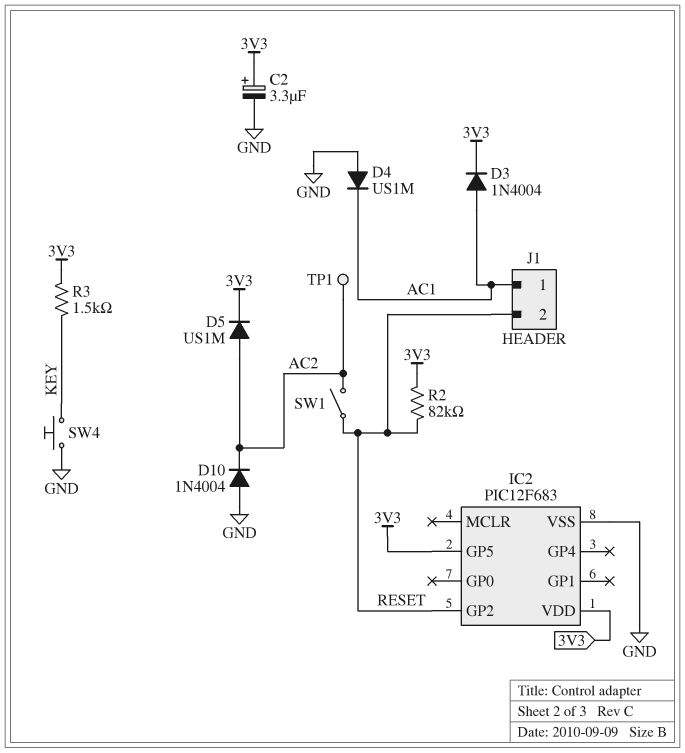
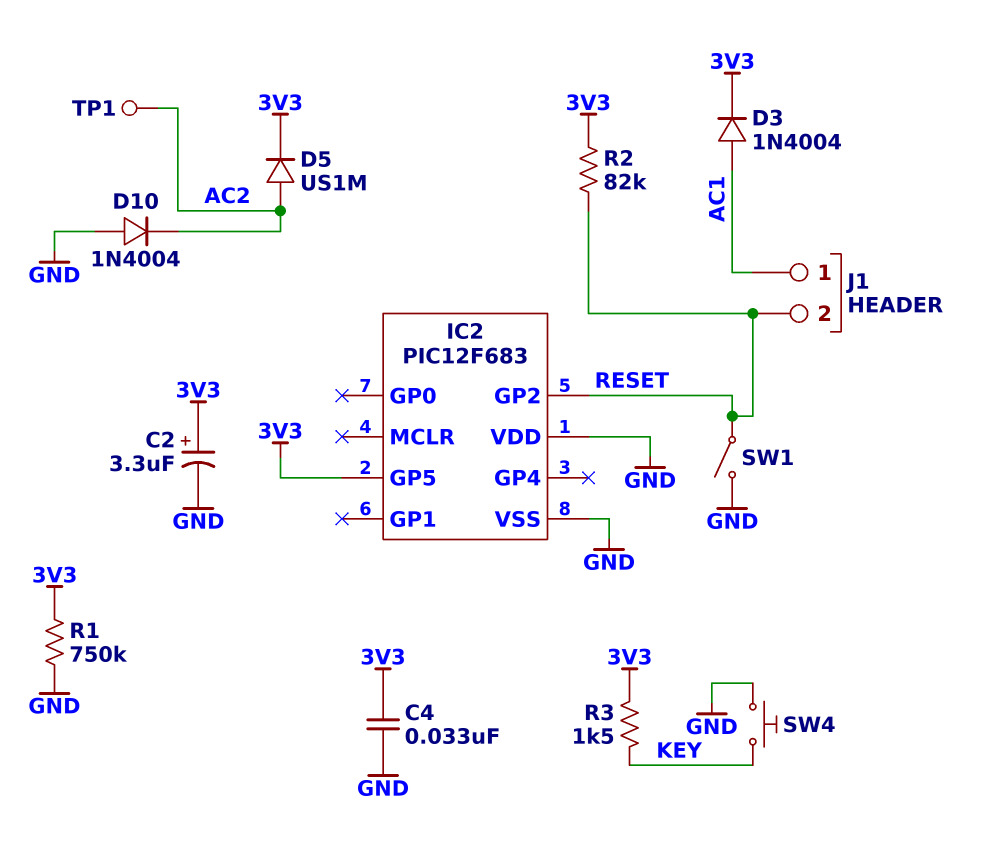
C4: none -> 33nF (3V3, GND)
D4: diode US1M (A GND, K AC1) -> none
IC2 pin VDD: 3V3 -> GND
R1: none -> 750k (3V3, GND)
SW1: switch (AC2, RESET) -> switch (GND, RESET)

